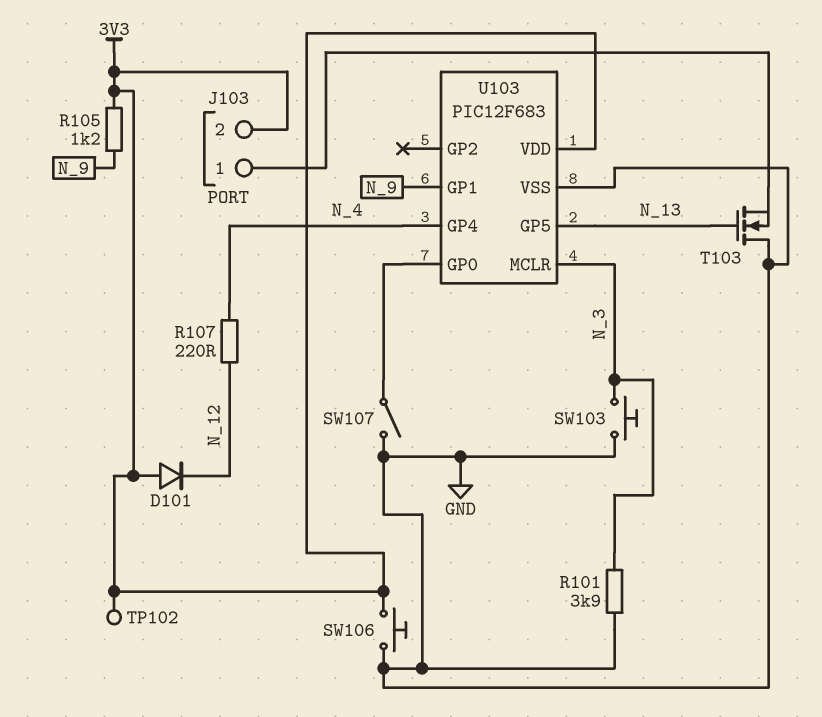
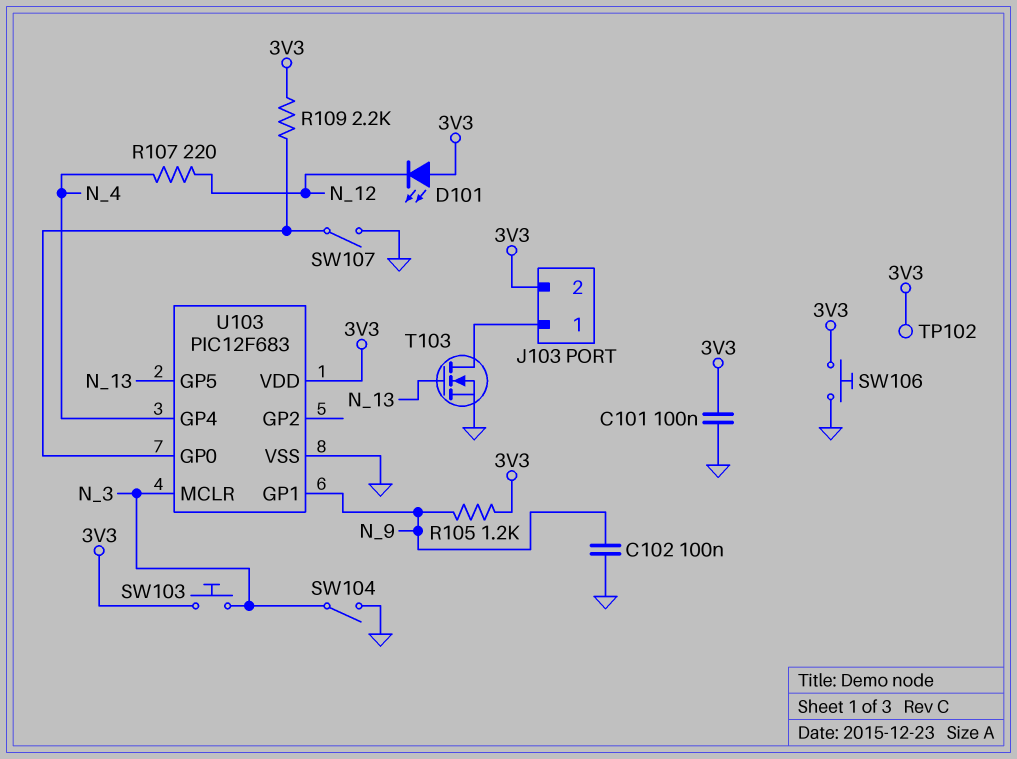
C101: none -> 100nF (3V3, GND)
C102: none -> 100nF (GND, N_9)
D101: diode (A 3V3, K N_12) -> LED (A 3V3, K N_12)
R101: 3.9k (GND, N_3) -> none
R109: none -> 2.2k (3V3, U103/GP0)
SW103: button (GND, N_3) -> button (3V3, N_3)
SW104: none -> switch (GND, N_3)
T103: NMOS (G N_13, D GND, S J103/1) -> NMOS (G N_13, D J103/1, S GND)

